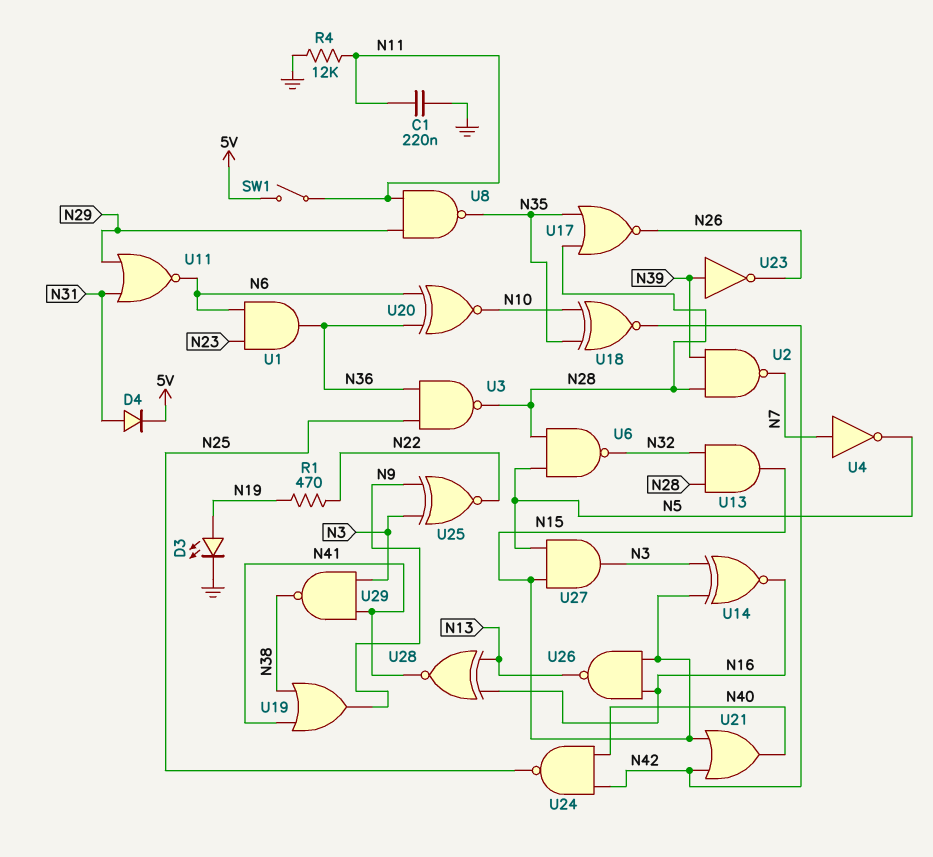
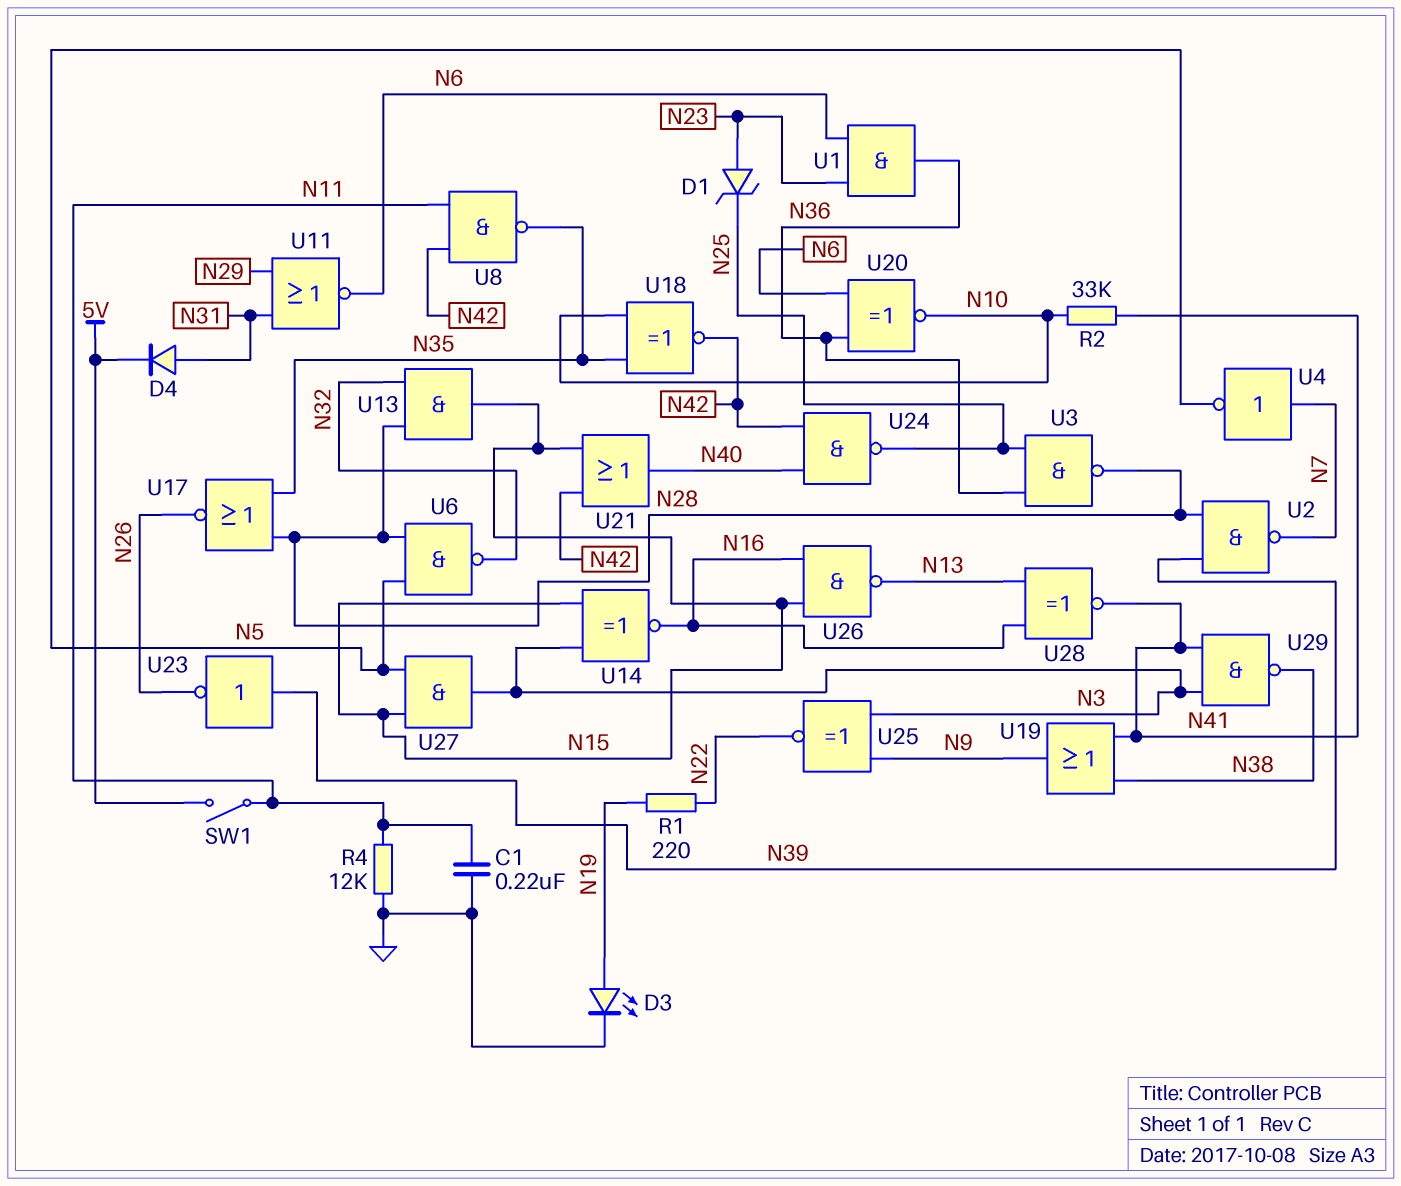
D1: none -> zener (A N23, K N25)
R1: 470 (N19, N22) -> 220 (N19, N22)
R2: none -> 33k (N10, N41)
U8: NAND (in N11, in N29, out N35) -> NAND (in N11, in N42, out N35)

